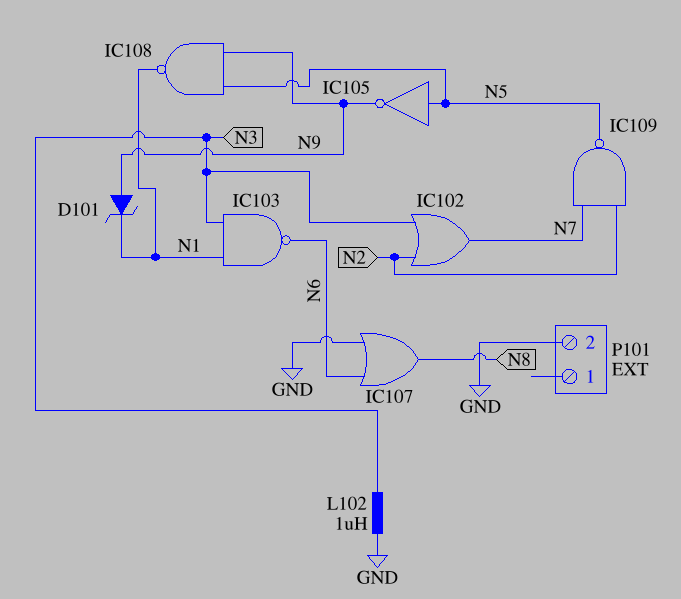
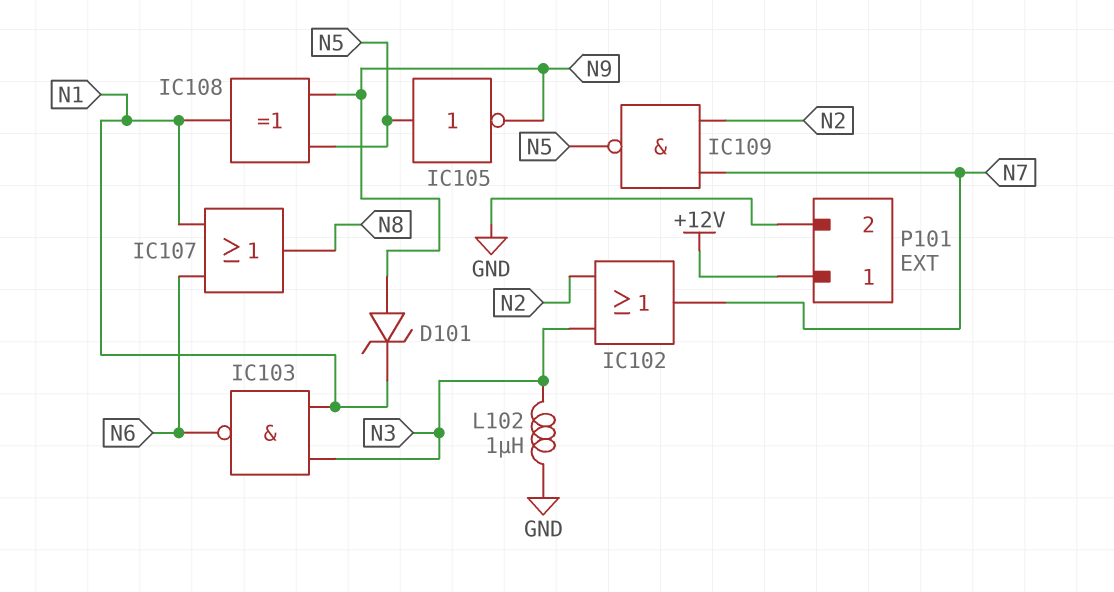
IC107: OR (in GND, in N6, out N8) -> OR (in N1, in N6, out N8)
IC108: NAND (in N5, in N9, out N1) -> XOR (in N5, in N9, out N1)
P101 pin 1: none -> +12V

